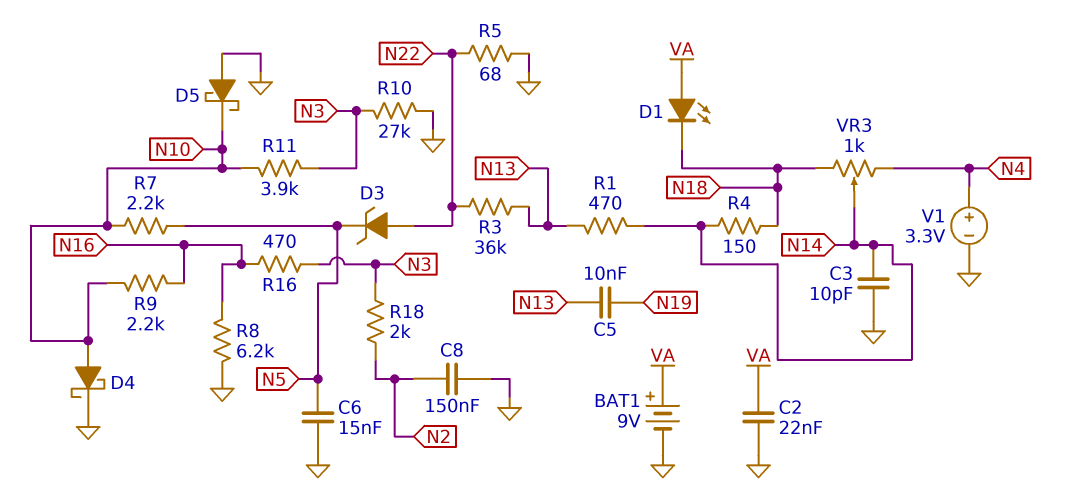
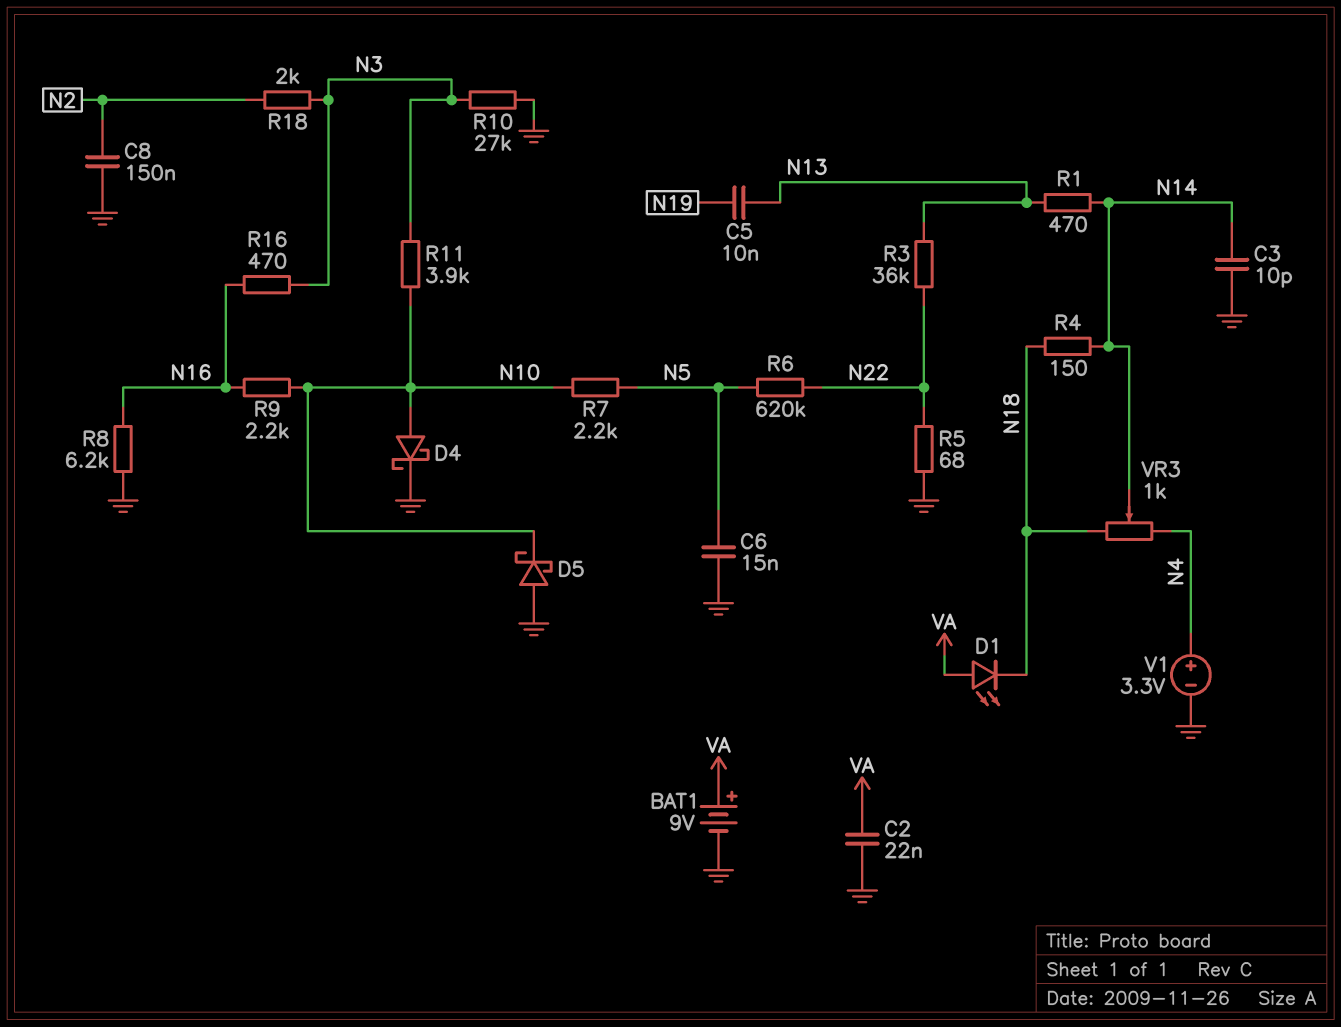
D3: zener (A N22, K N5) -> none
R6: none -> 620k (N5, N22)

